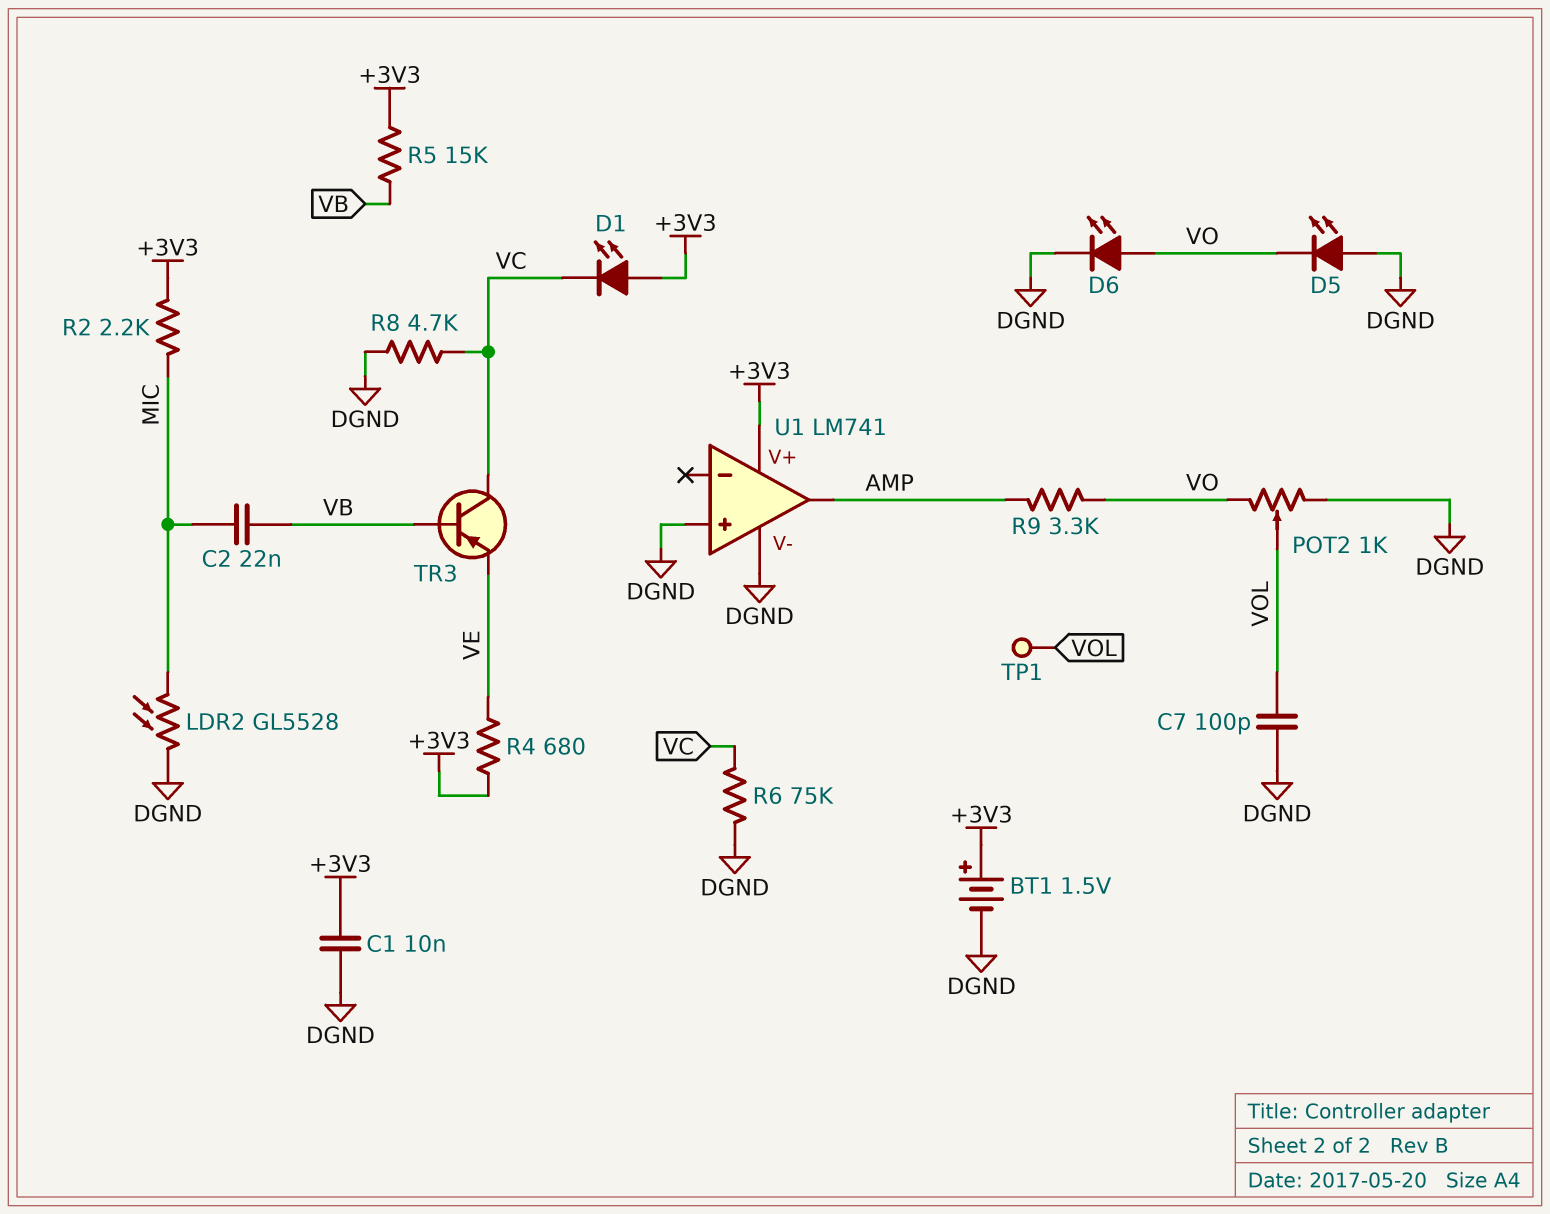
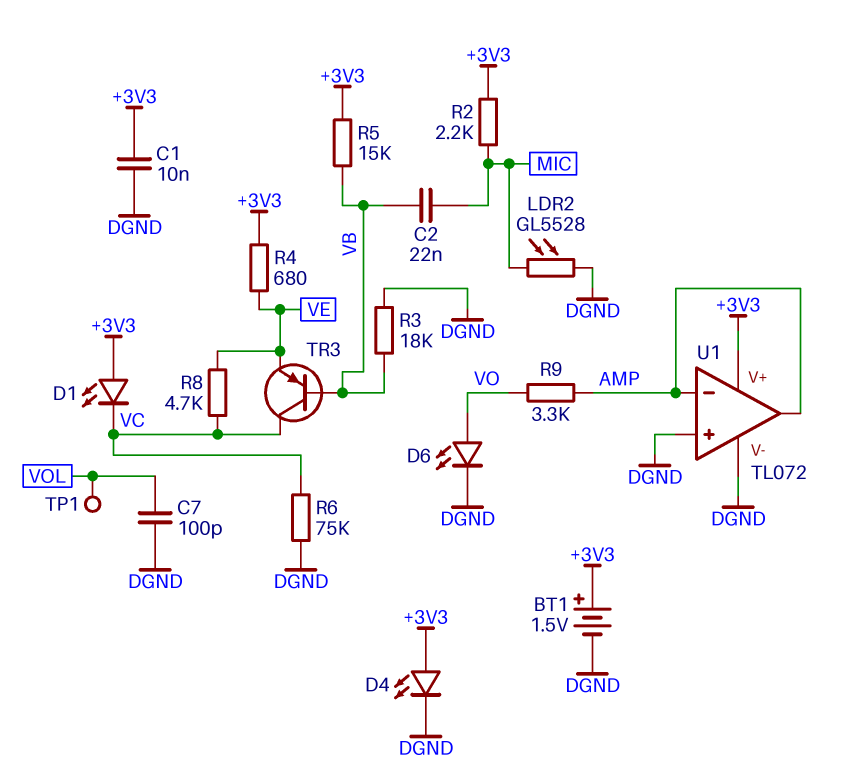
D4: none -> LED (A +3V3, K DGND)
D5: LED (A DGND, K VO) -> none
POT2: 1k (DGND, VO, wiper VOL) -> none
R3: none -> 18k (DGND, VB)
R8: 4.7k (DGND, VC) -> 4.7k (VC, VE)
U1: LM741 -> TL072
U1 pin in-: none -> AMP

